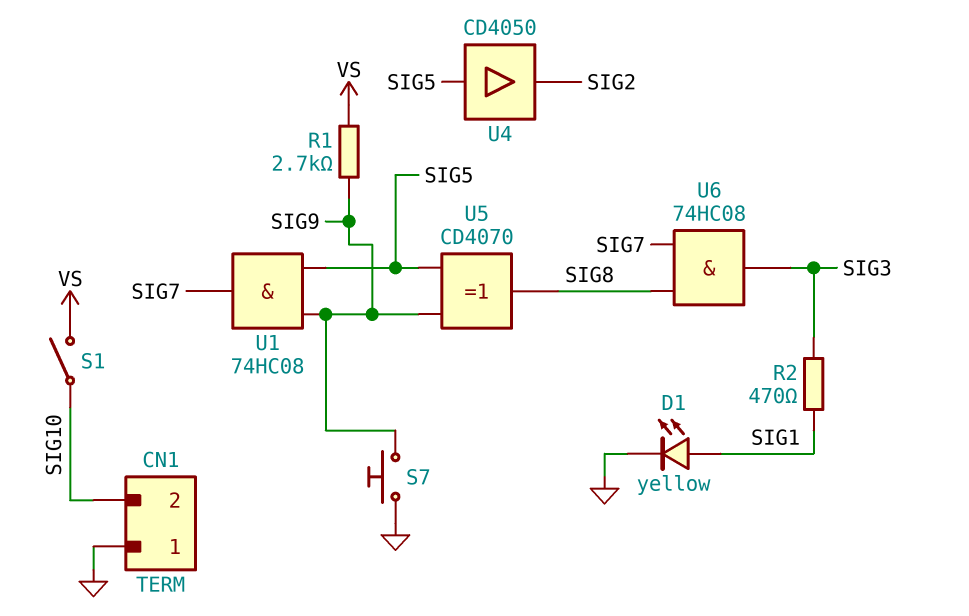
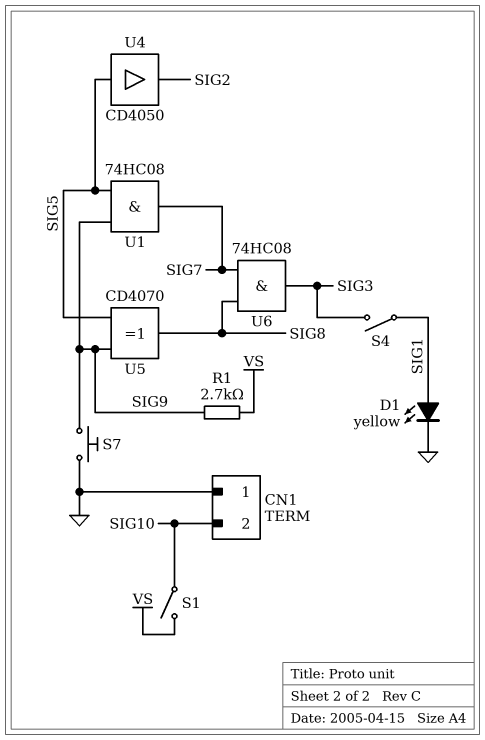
R2: 470 (SIG1, SIG3) -> none
S4: none -> switch (SIG1, SIG3)

